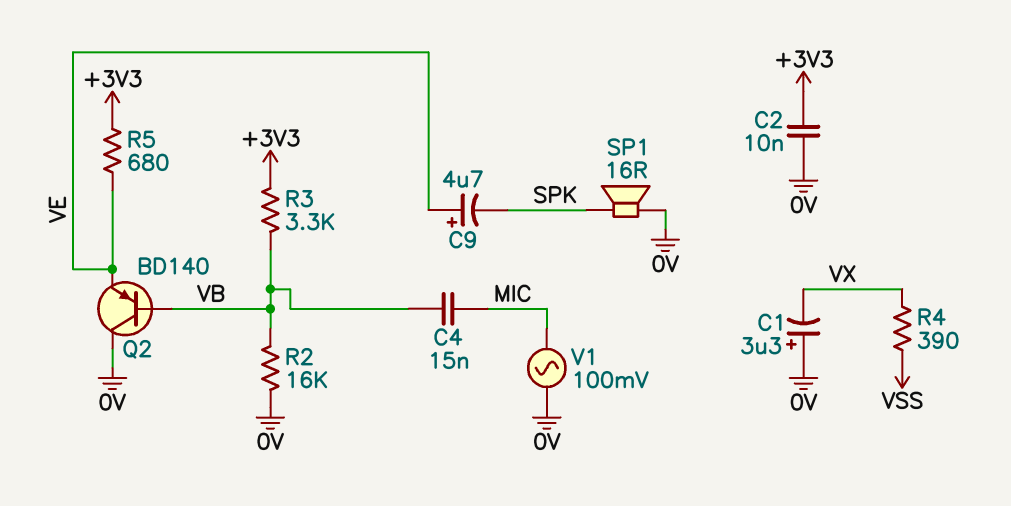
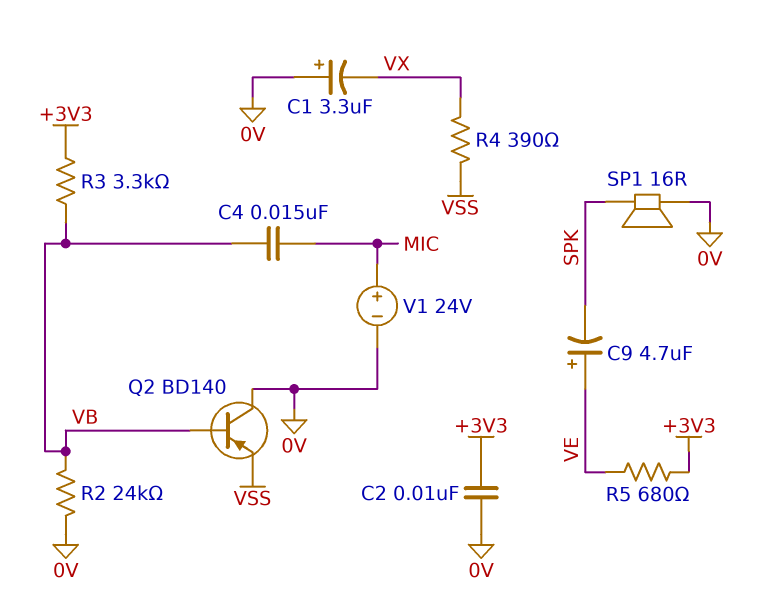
Q2: PNP BD140 (B VB, C 0V, E VE) -> PNP BD140 (B VB, C 0V, E VSS)
R2: 16k (0V, VB) -> 24k (0V, VB)
V1: AC 100mV (0V, MIC) -> 24V (plus MIC, minus 0V)

